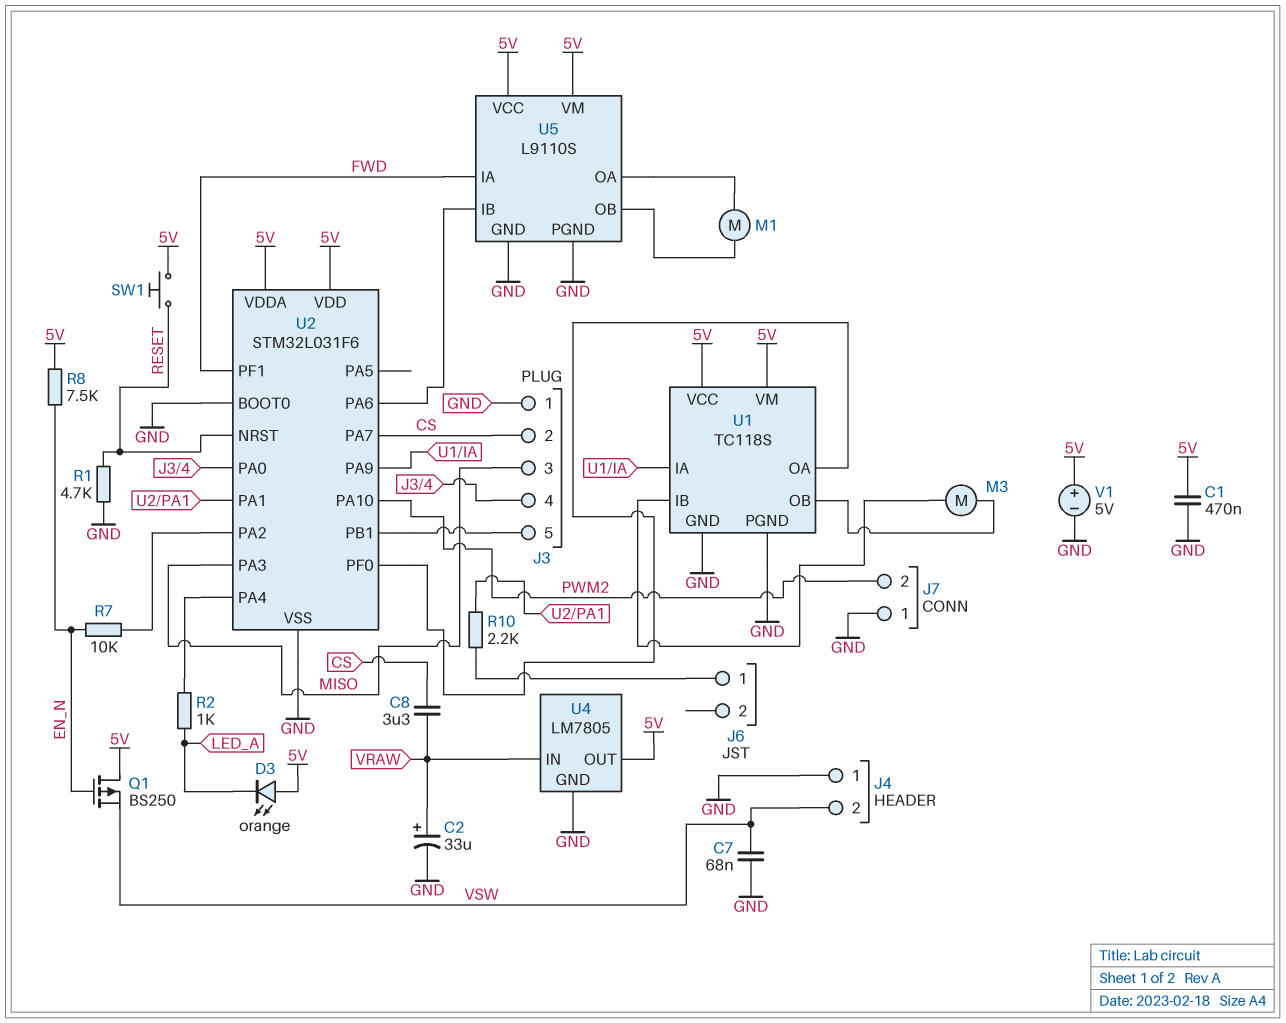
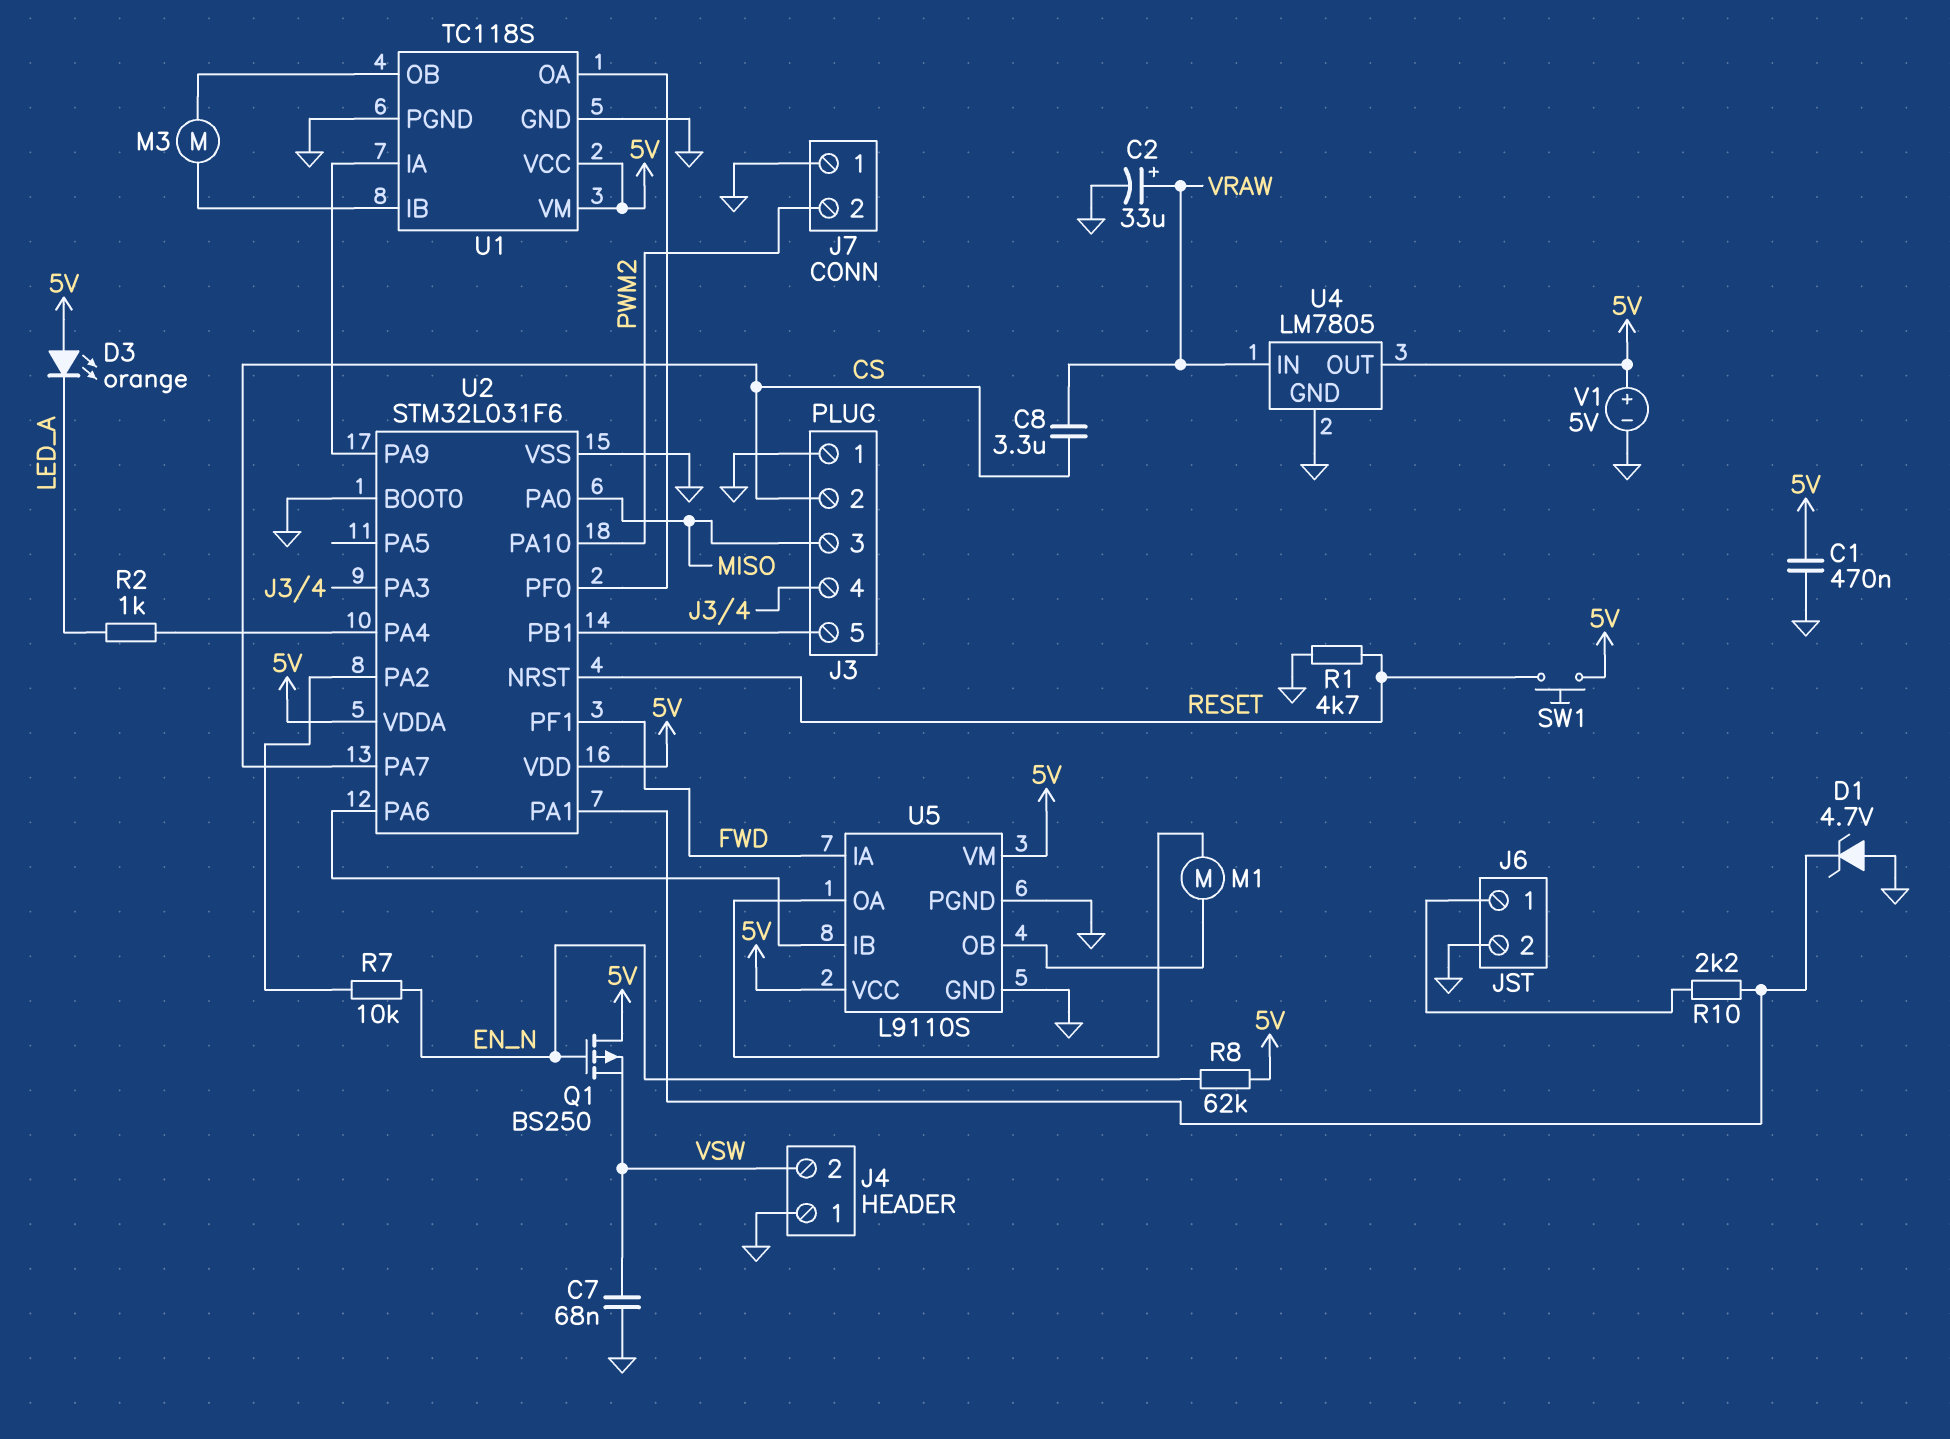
D1: none -> zener 4.7V (A GND, K U2/PA1)
J6 pin 2: none -> GND
R8: 7.5k (5V, EN_N) -> 62k (5V, EN_N)
U2 pin PA0: J3/4 -> MISO
U2 pin PA3: MISO -> J3/4

